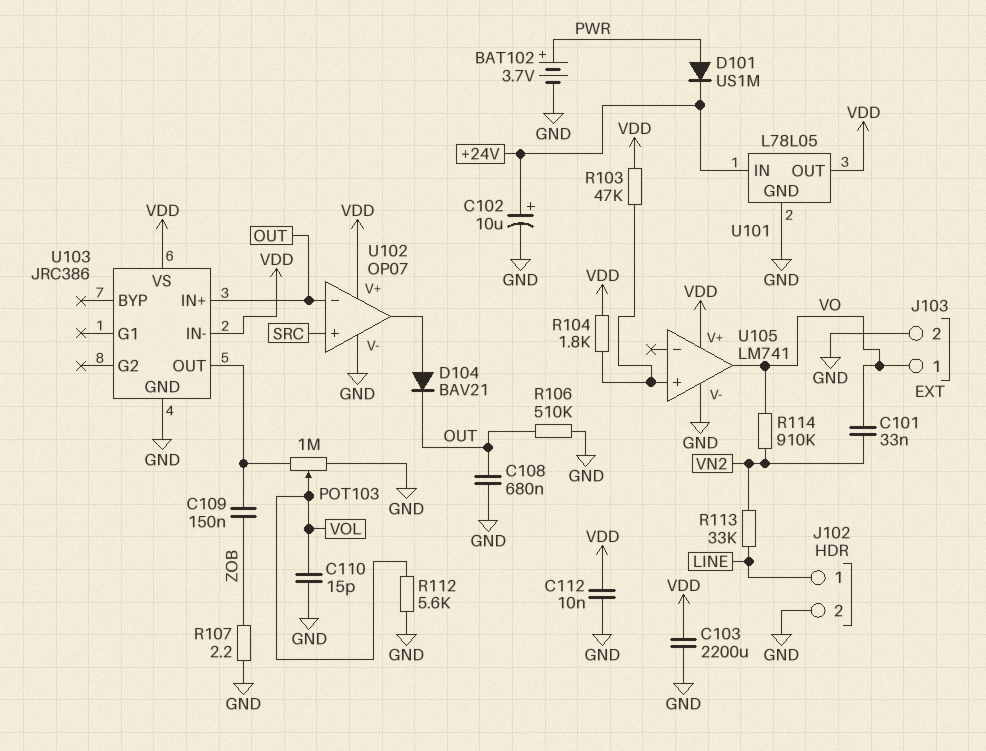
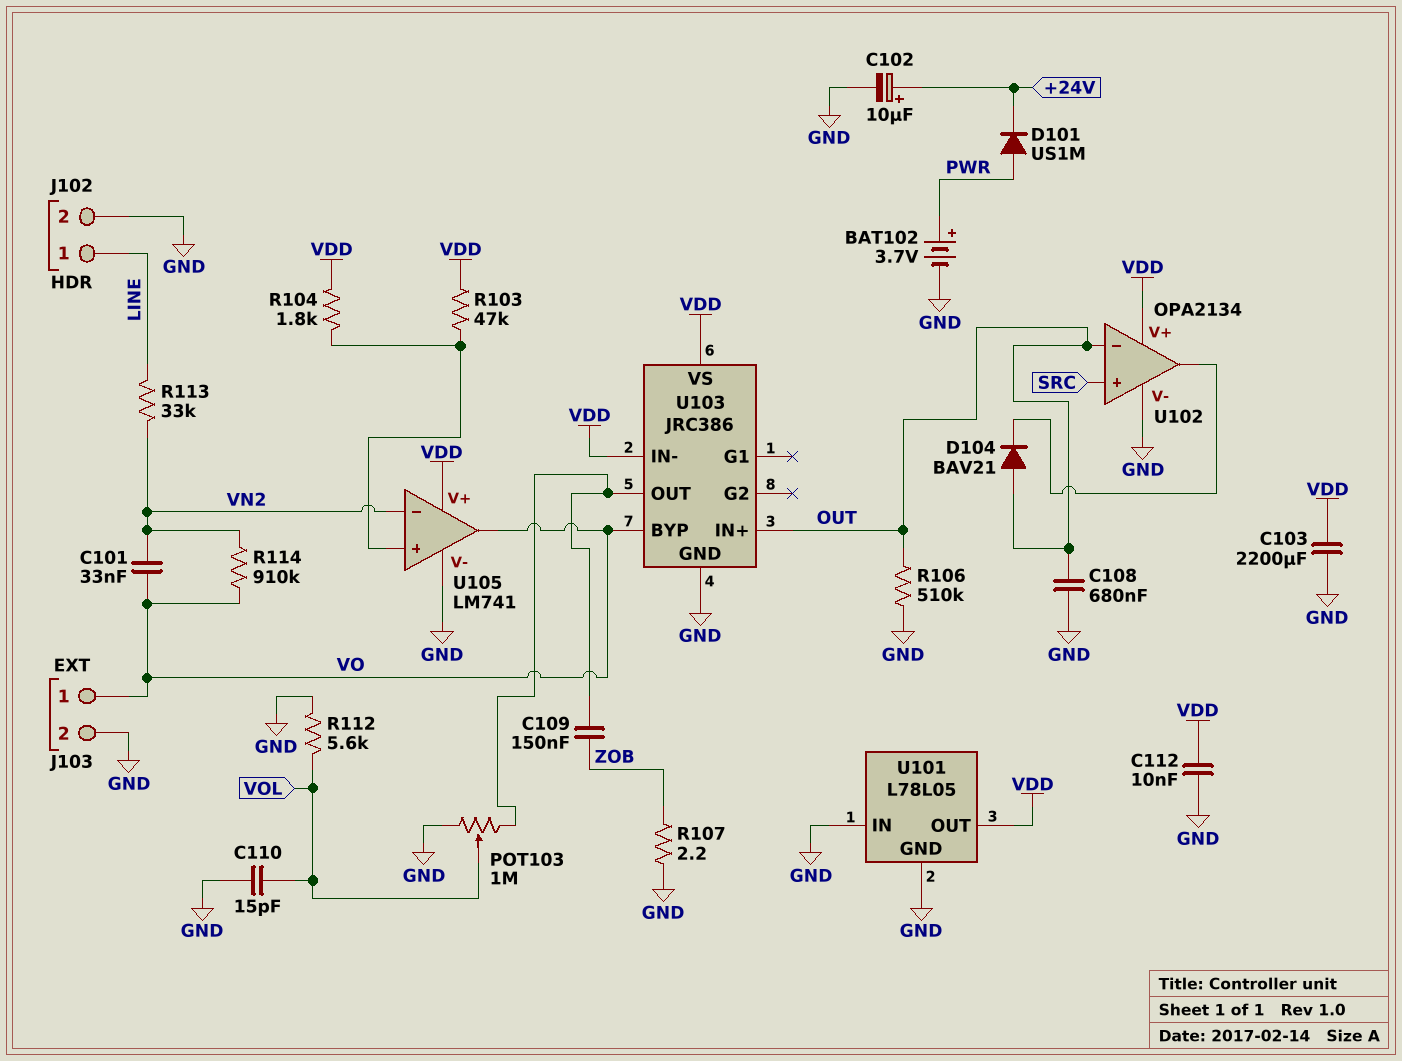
D104: diode BAV21 (A U102/out, K OUT) -> diode BAV21 (A OUT, K U102/out)
U101 pin IN: +24V -> GND
U102: OP07 -> OPA2134
U103 pin BYP: none -> VO
U105 pin in-: none -> VN2

